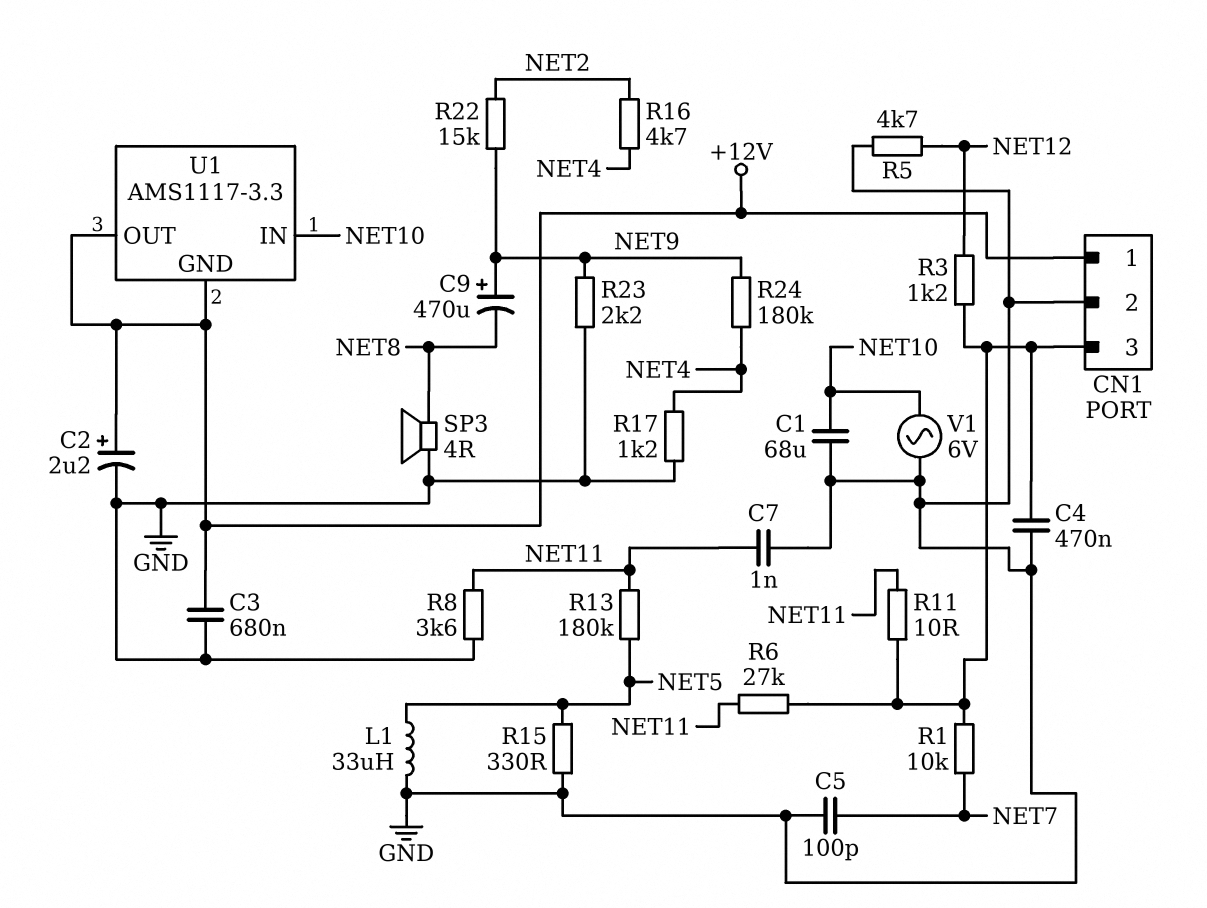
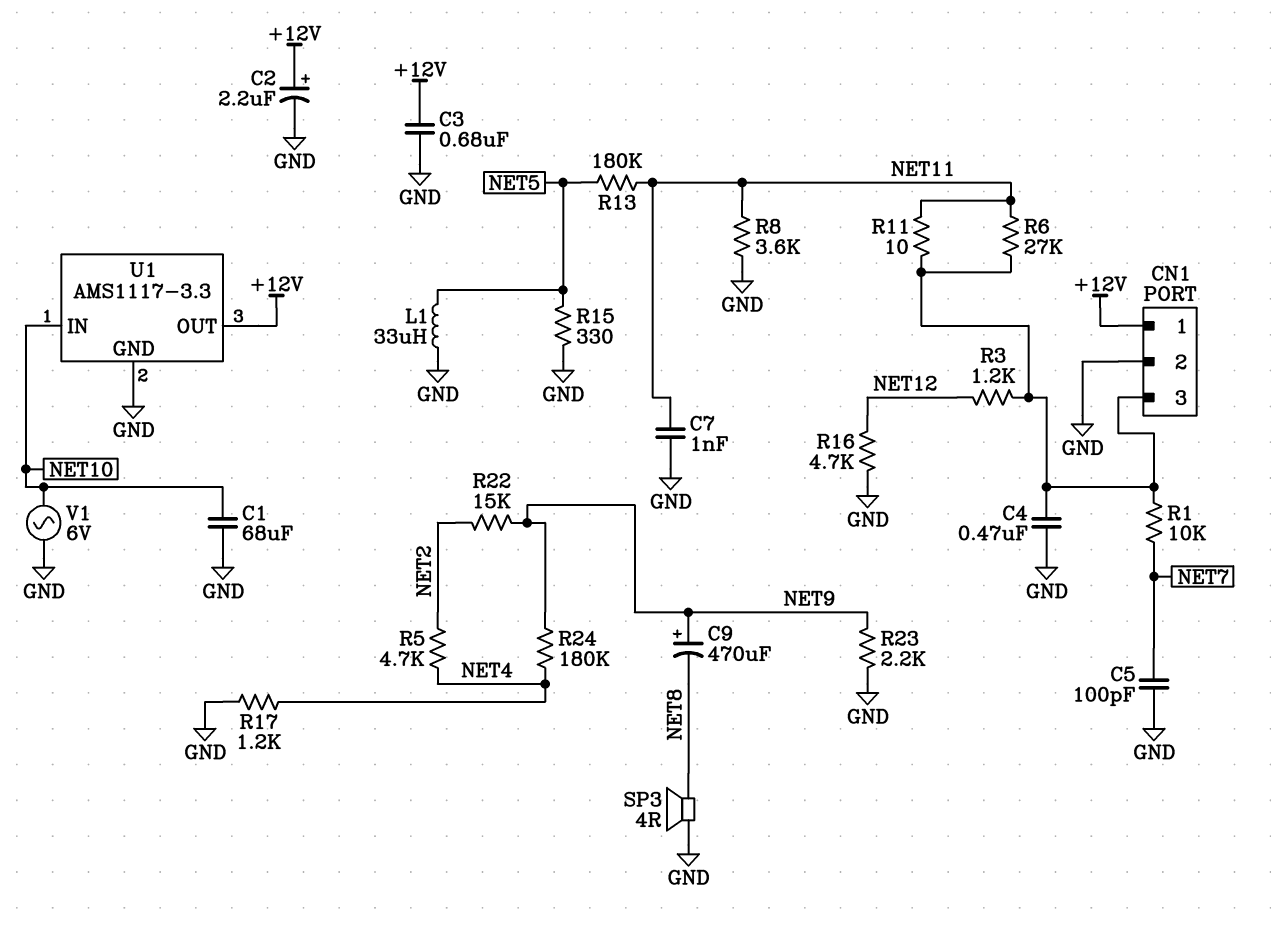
R5: 4.7k (GND, NET12) -> 4.7k (NET2, NET4)
R16: 4.7k (NET2, NET4) -> 4.7k (GND, NET12)
U1 pin GND: +12V -> GND

